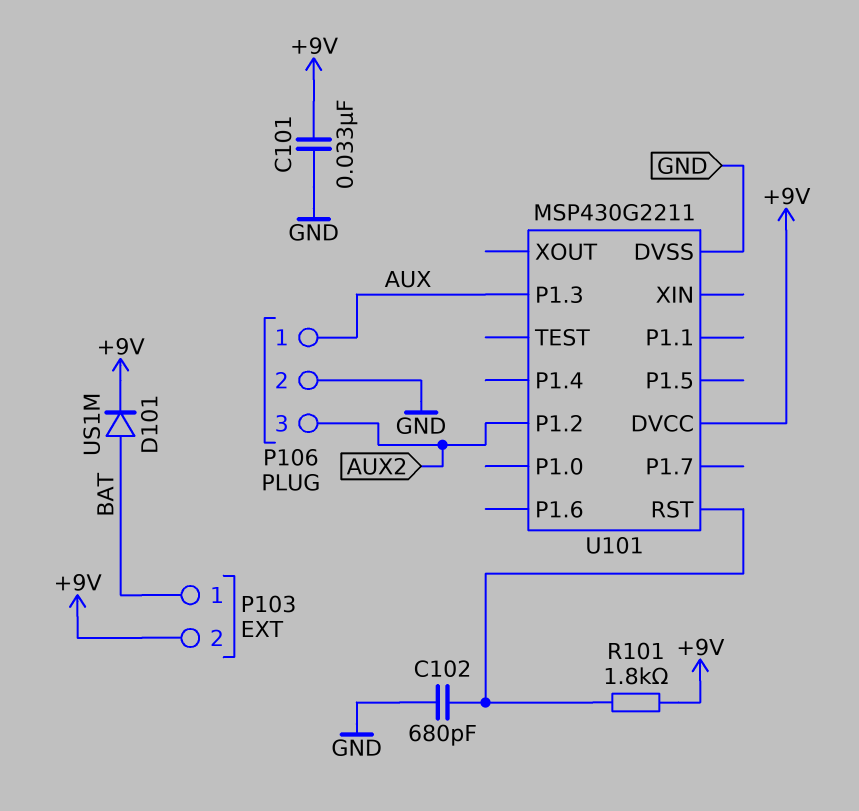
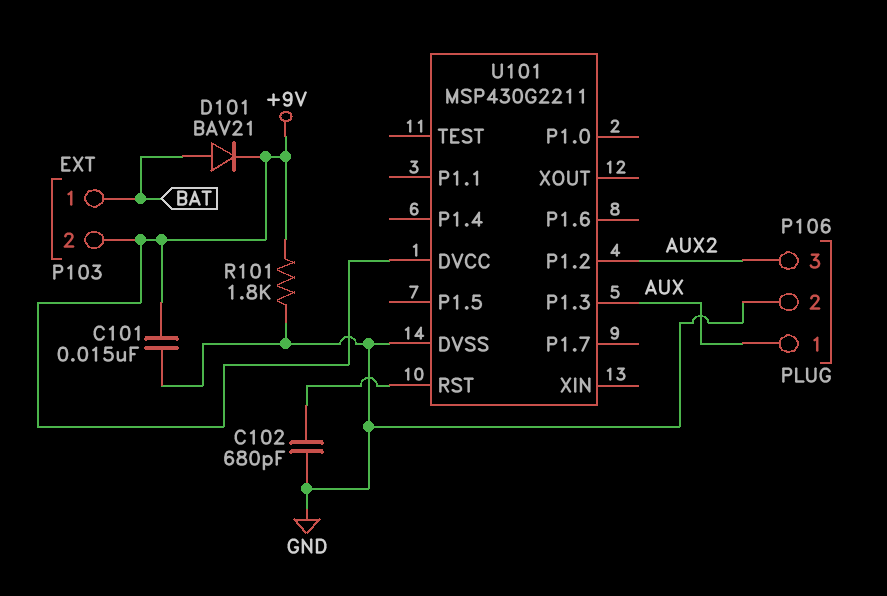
C101: 33nF (+9V, GND) -> 15nF (+9V, GND)
D101: diode US1M (A BAT, K +9V) -> diode BAV21 (A BAT, K +9V)
R101: 1.8k (+9V, U101/RST) -> 1.8k (+9V, GND)

